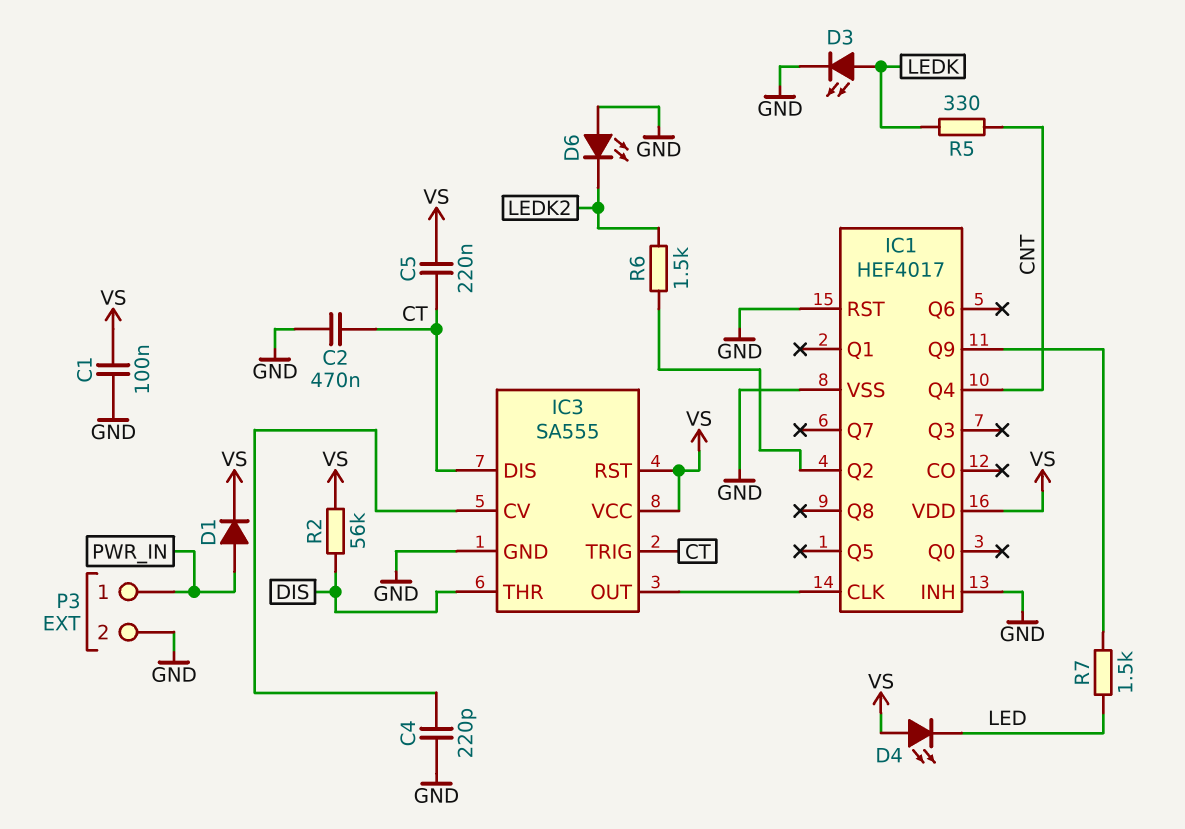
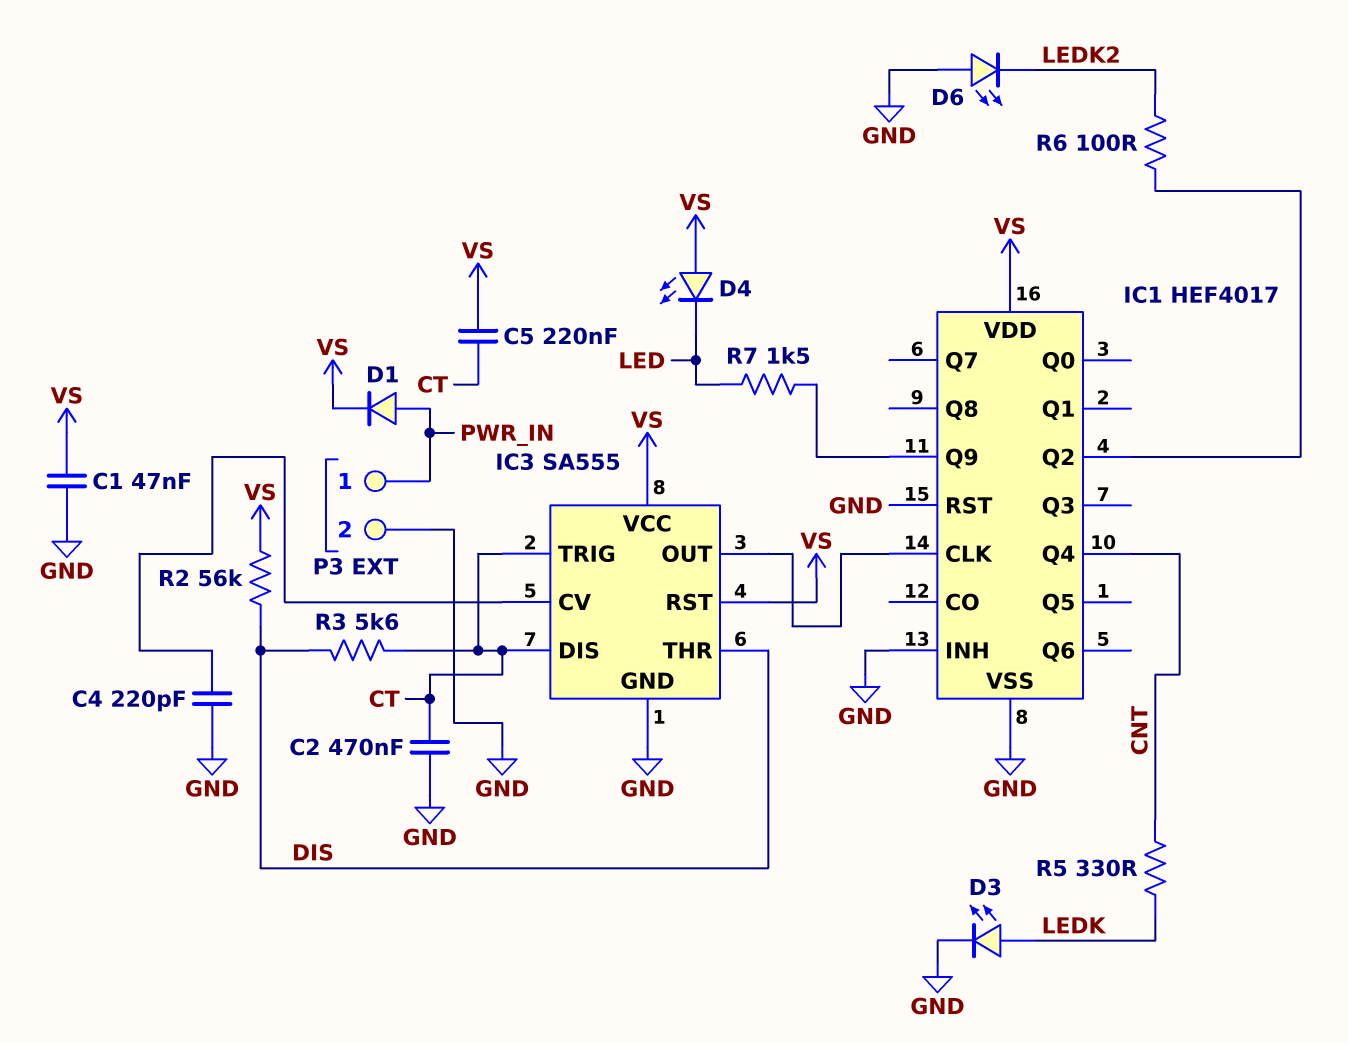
C1: 100nF (GND, VS) -> 47nF (GND, VS)
R3: none -> 5.6k (CT, DIS)
R6: 1.5k (IC1/Q2, LEDK2) -> 100 (IC1/Q2, LEDK2)

